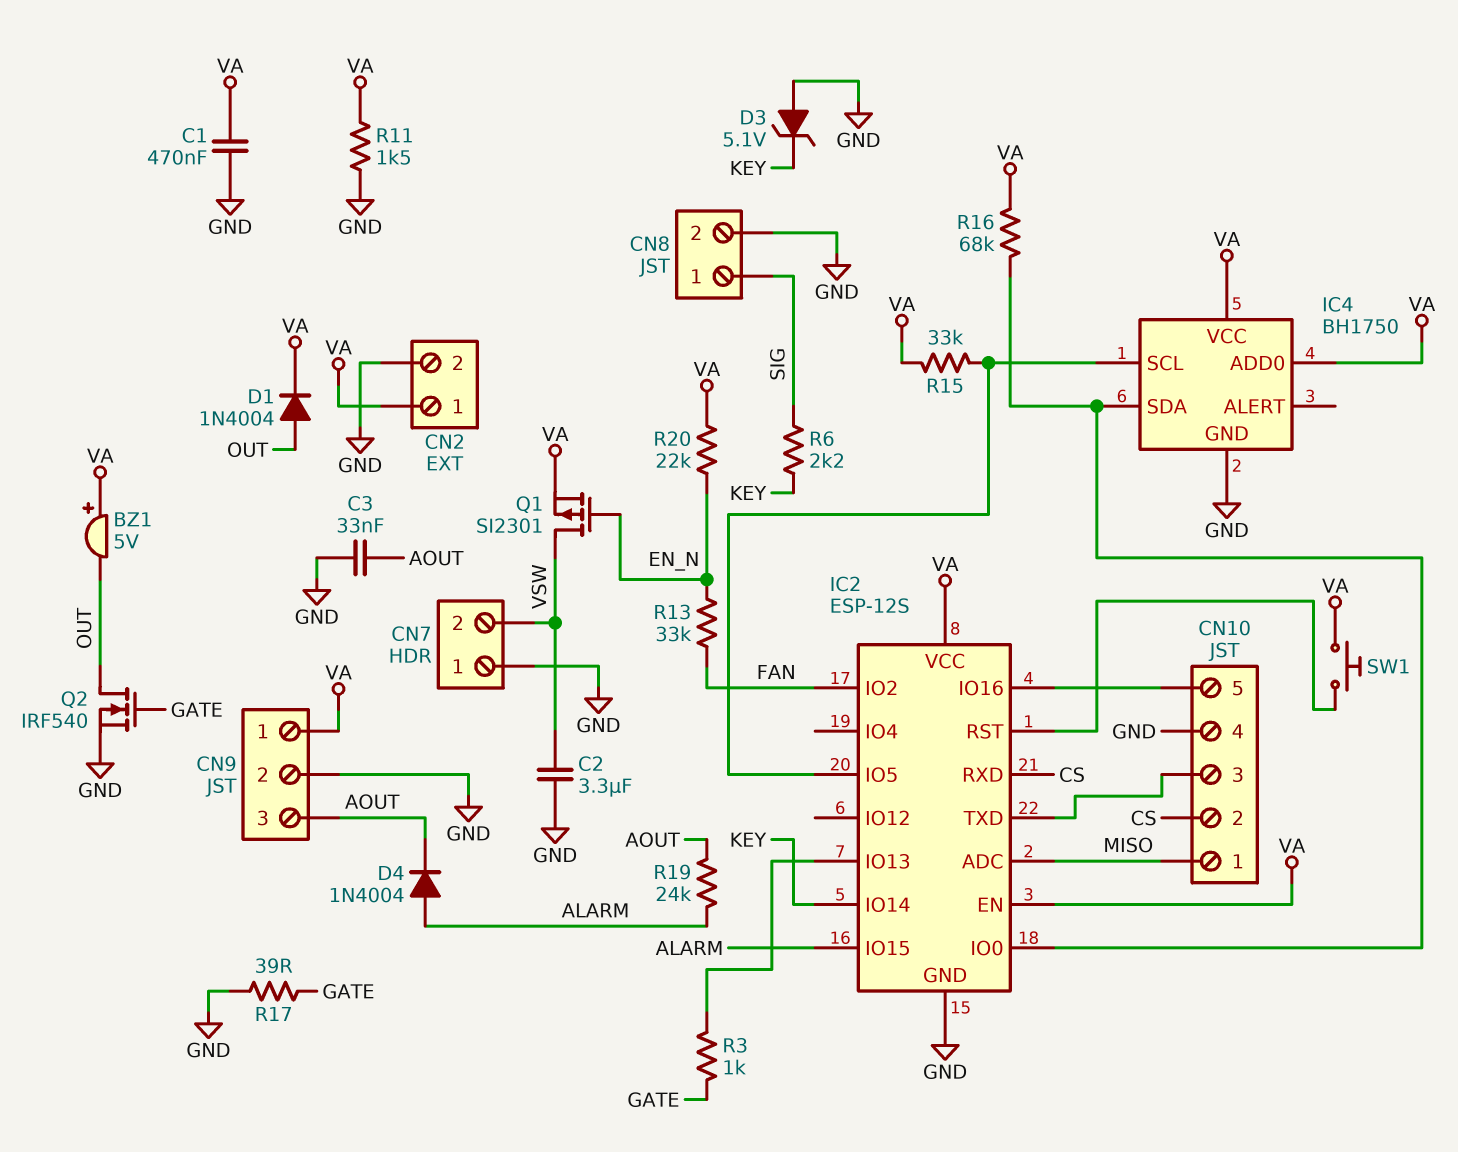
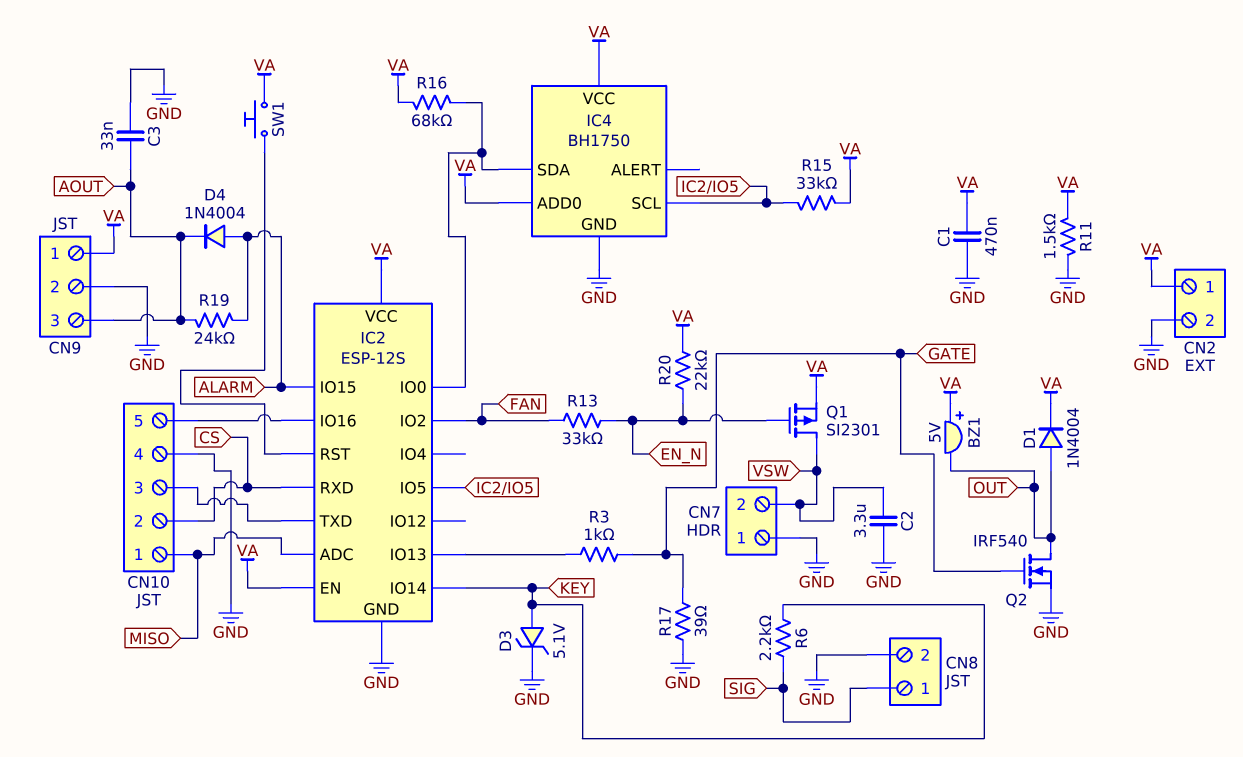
D3: zener 5.1V (A GND, K KEY) -> zener 5.1V (A KEY, K GND)

